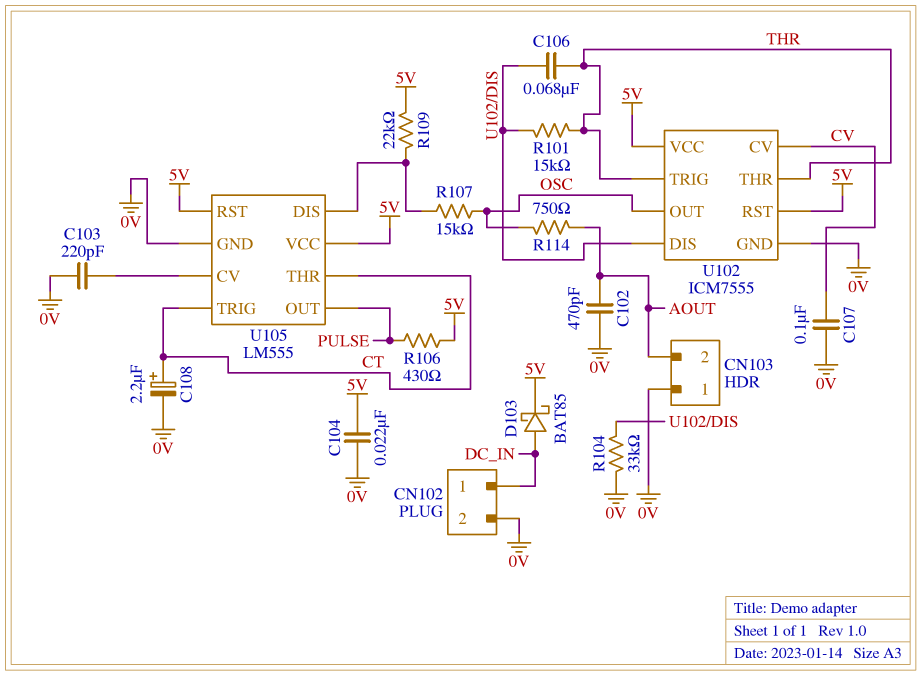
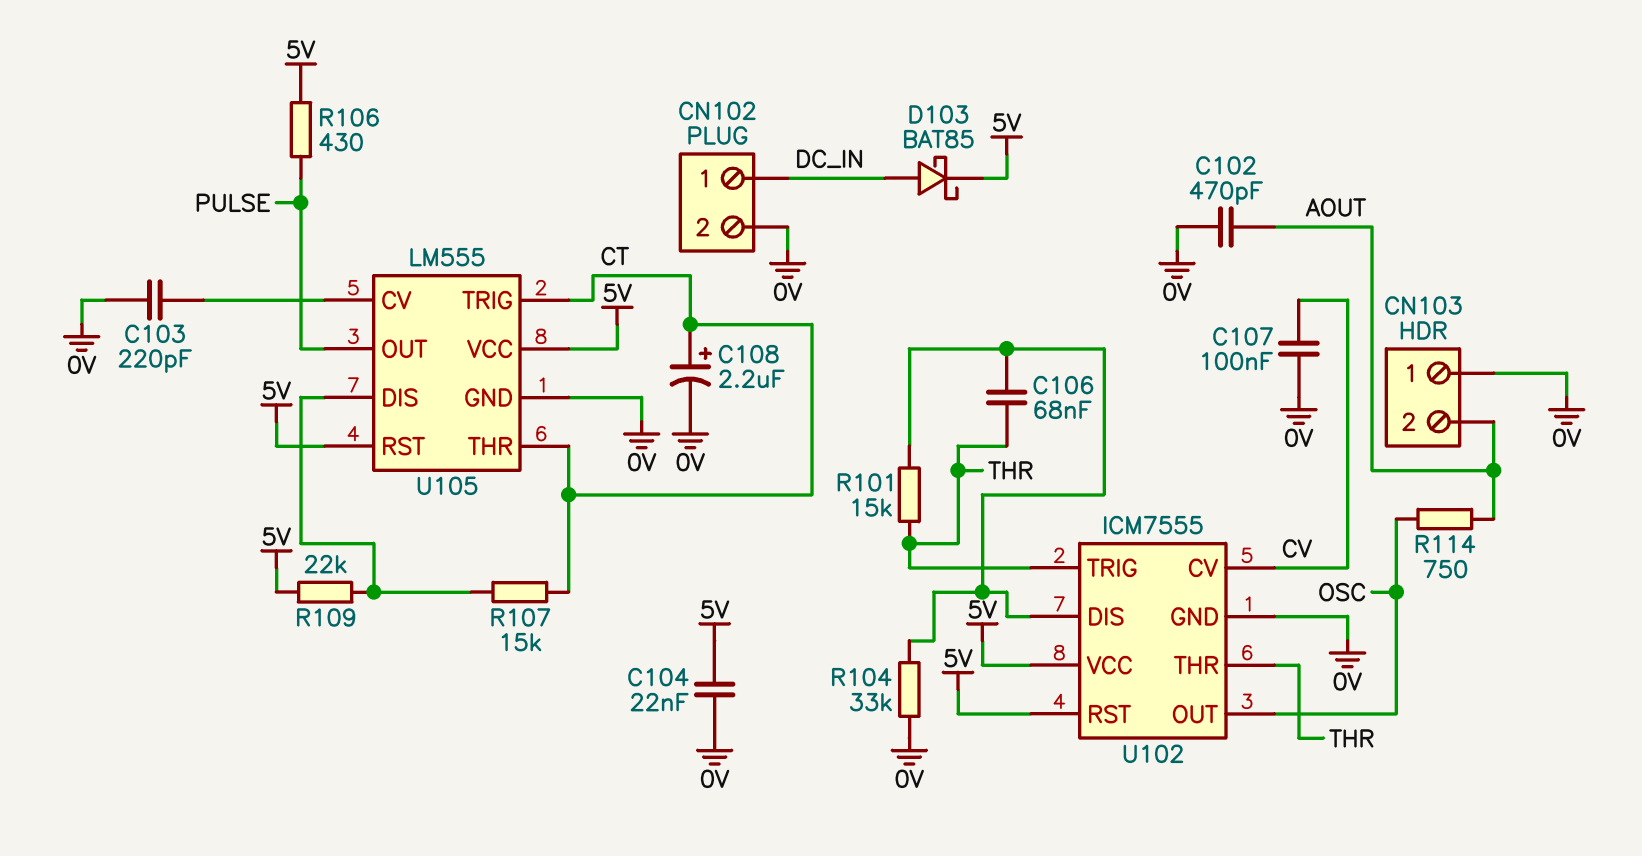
R107: 15k (OSC, U105/DIS) -> 15k (CT, U105/DIS)

